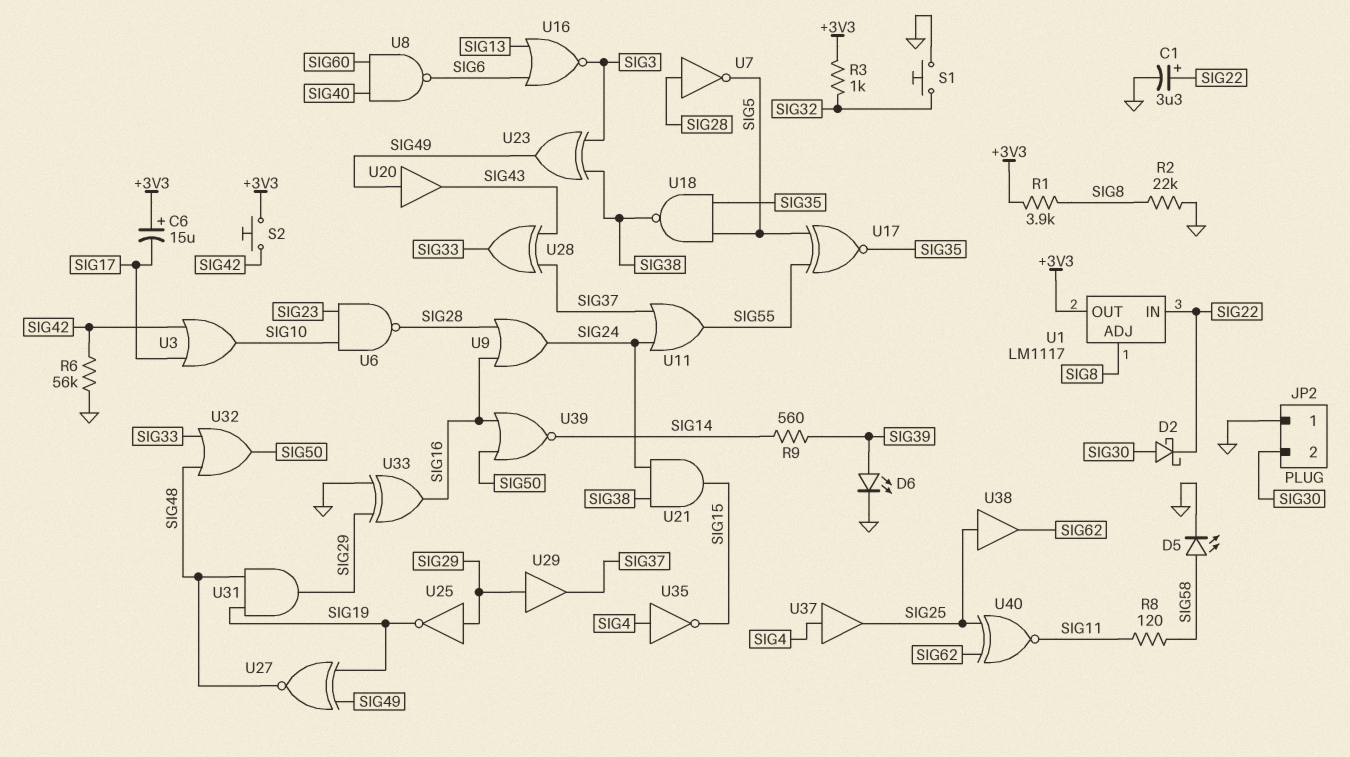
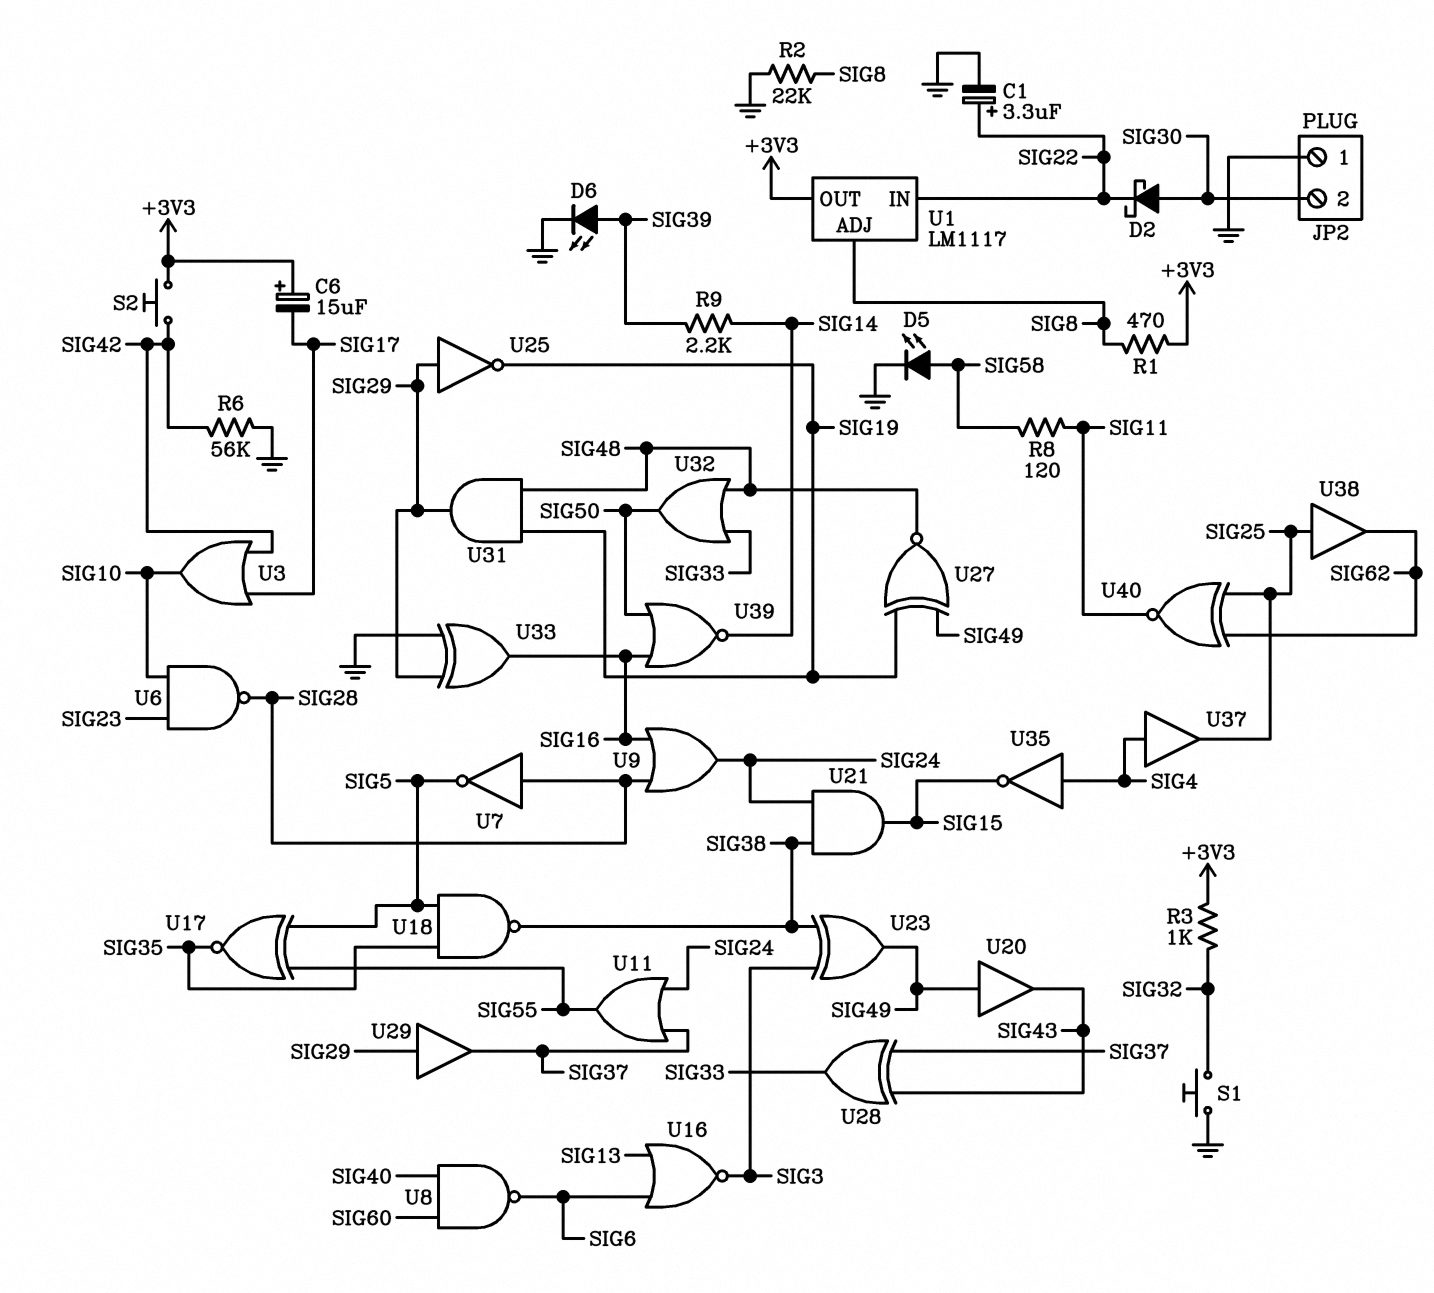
R1: 3.9k (+3V3, SIG8) -> 470 (+3V3, SIG8)
R9: 560 (SIG14, SIG39) -> 2.2k (SIG14, SIG39)

